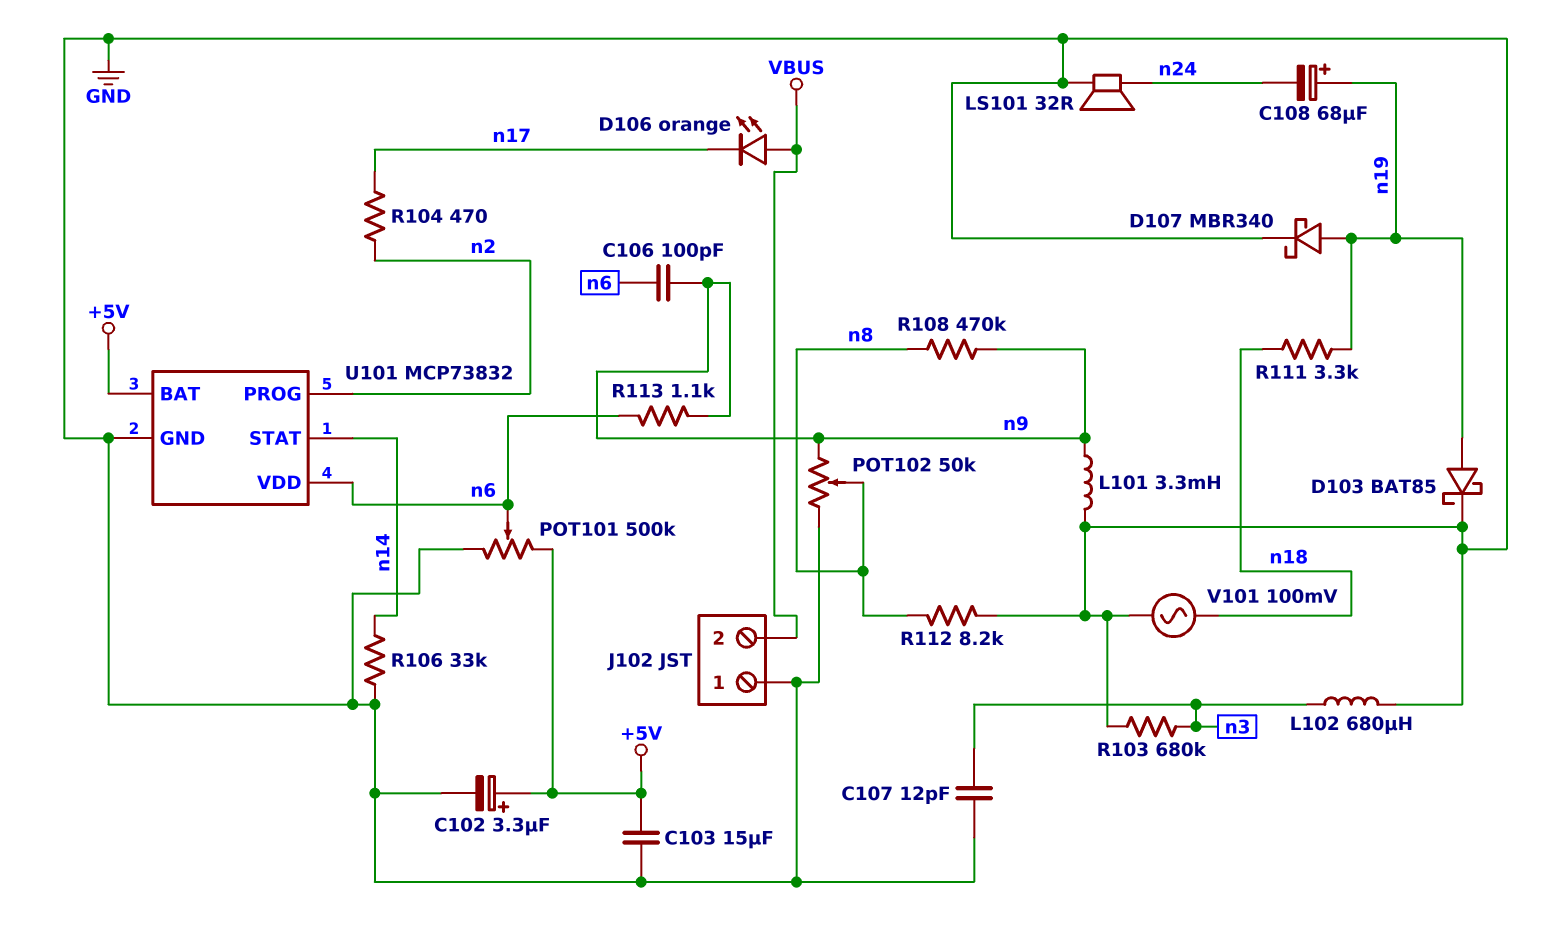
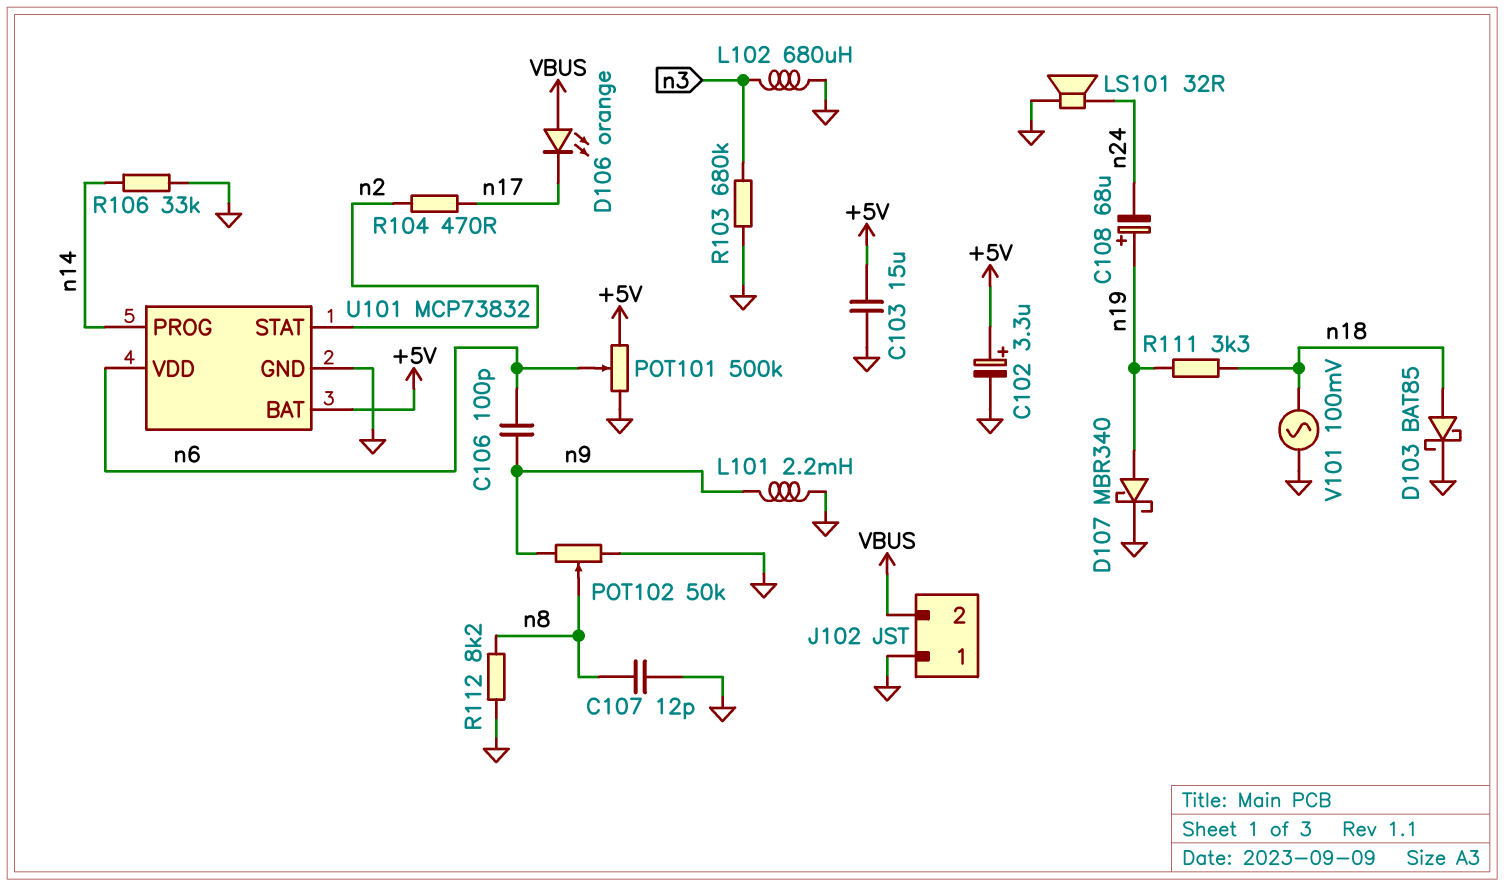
C107: 12pF (GND, n3) -> 12pF (GND, n8)
D103: schottky BAT85 (A n19, K GND) -> schottky BAT85 (A n18, K GND)
L101: 3.3mH (GND, n9) -> 2.2mH (GND, n9)
R108: 470k (n8, n9) -> none
R113: 1.1k (n6, n9) -> none
U101 pin PROG: n2 -> n14
U101 pin STAT: n14 -> n2

